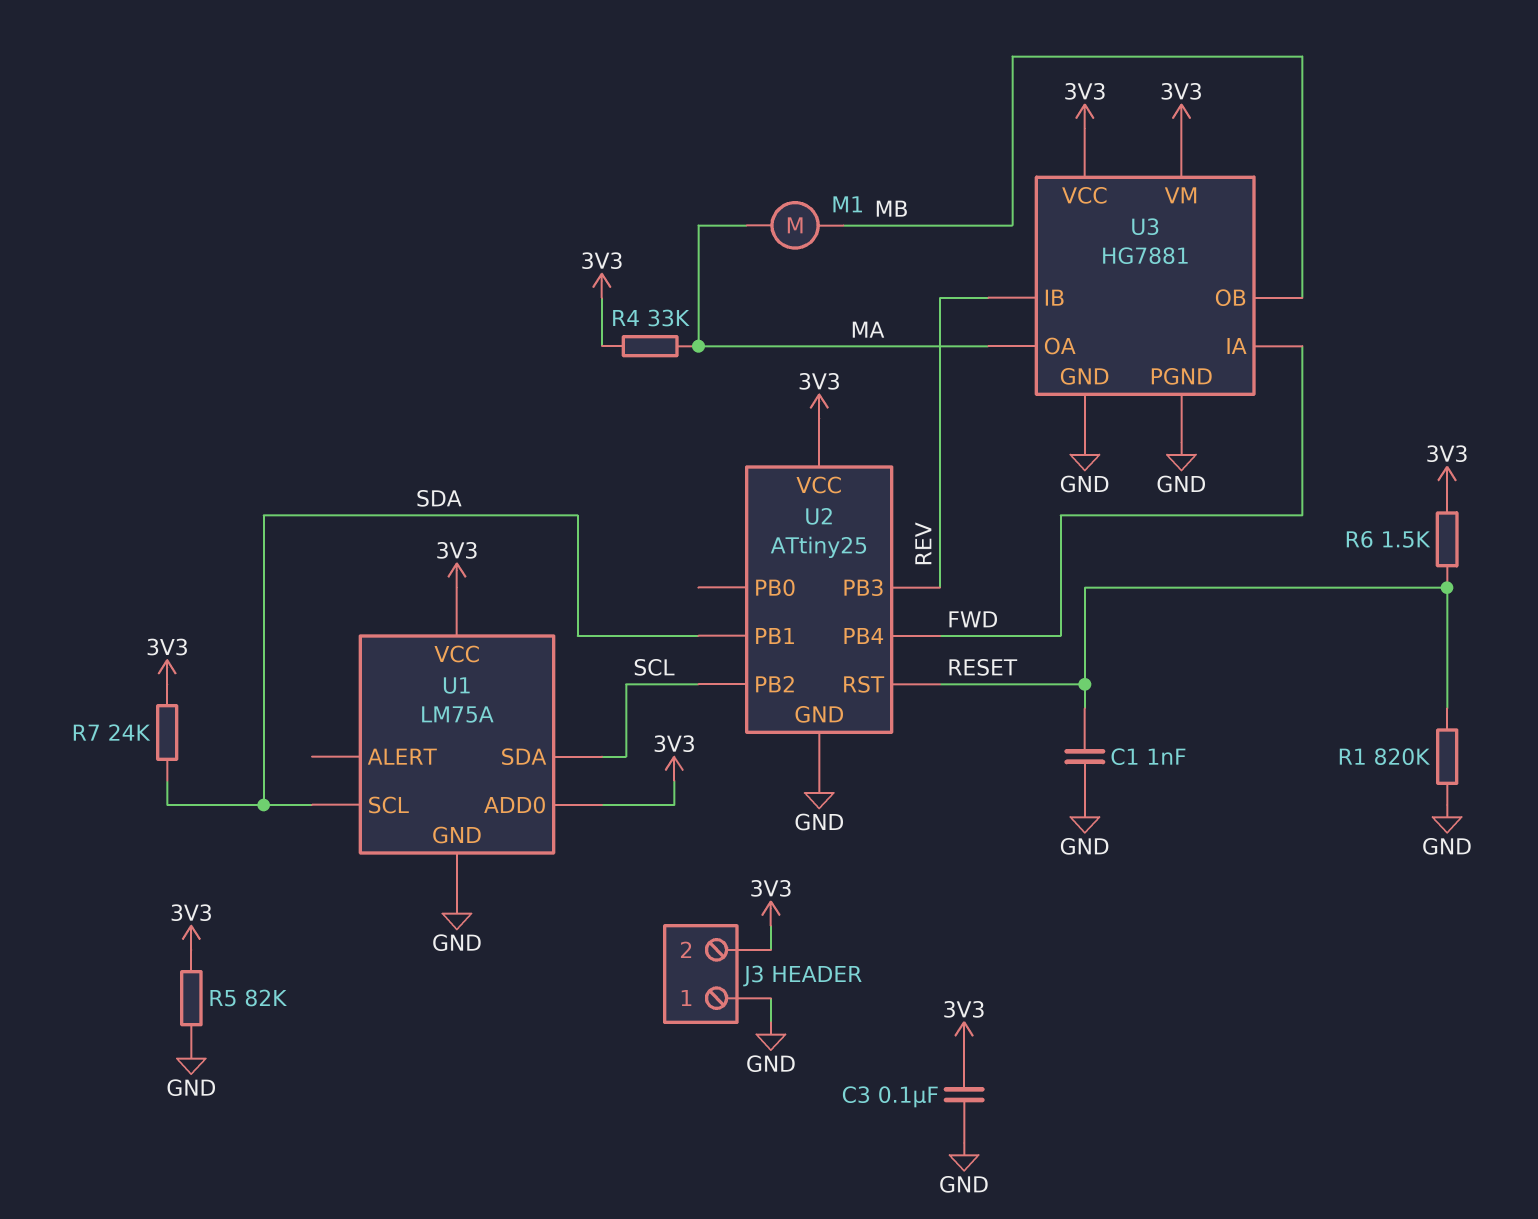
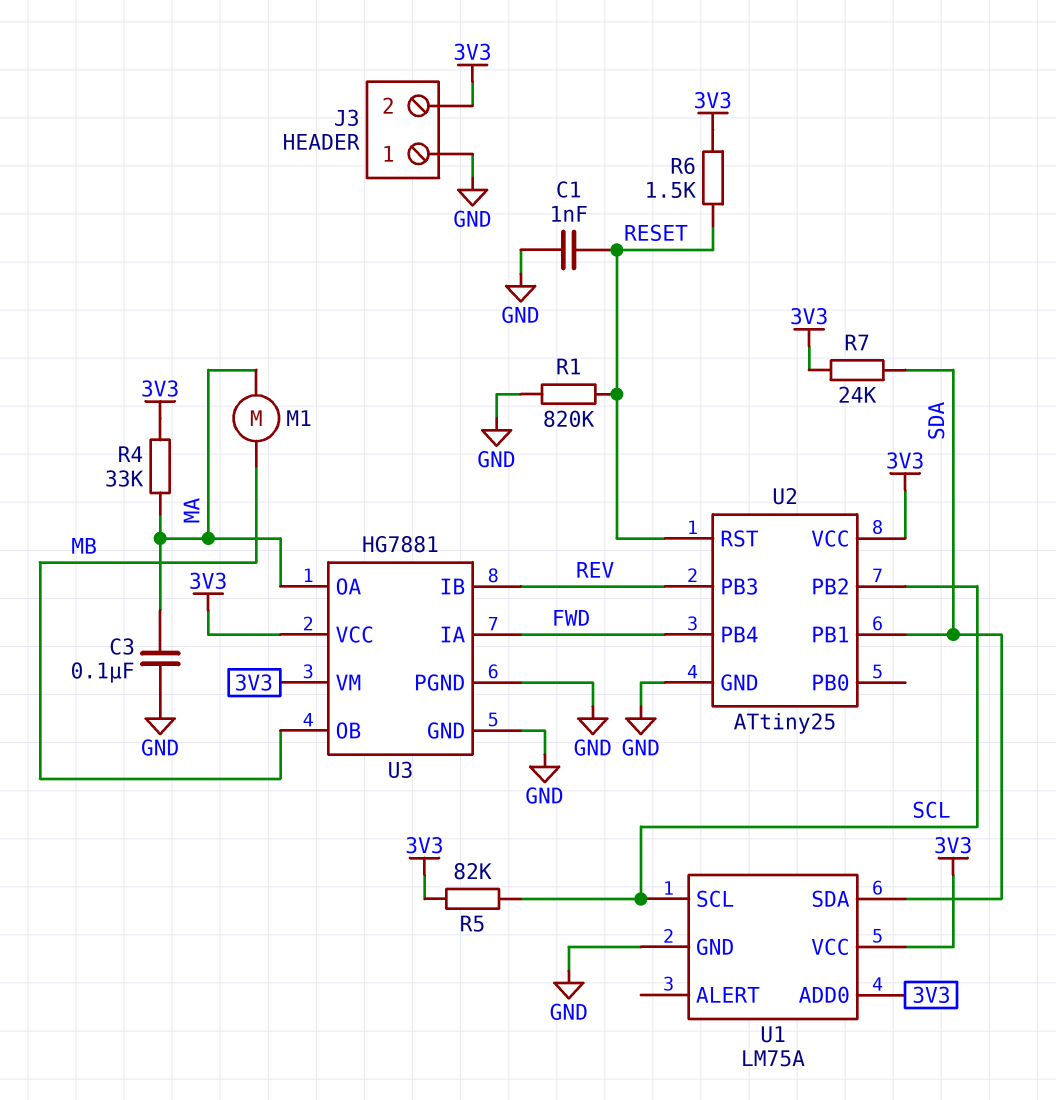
C3: 100nF (3V3, GND) -> 100nF (GND, MA)
R5: 82k (3V3, GND) -> 82k (3V3, SCL)
U1 pin SCL: SDA -> SCL
U1 pin SDA: SCL -> SDA

